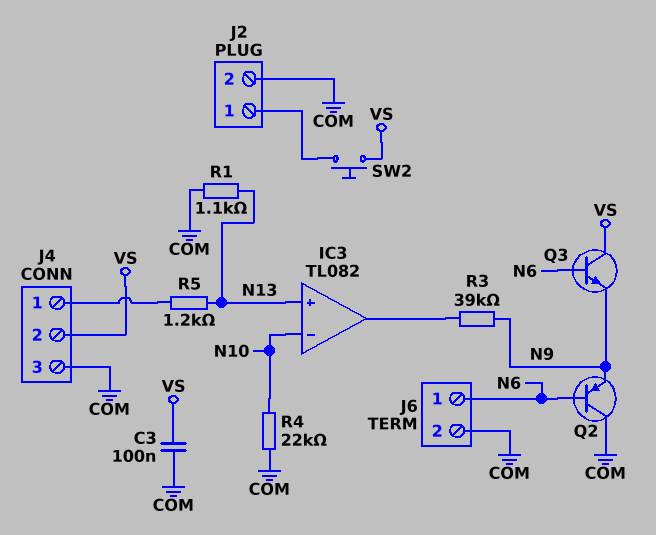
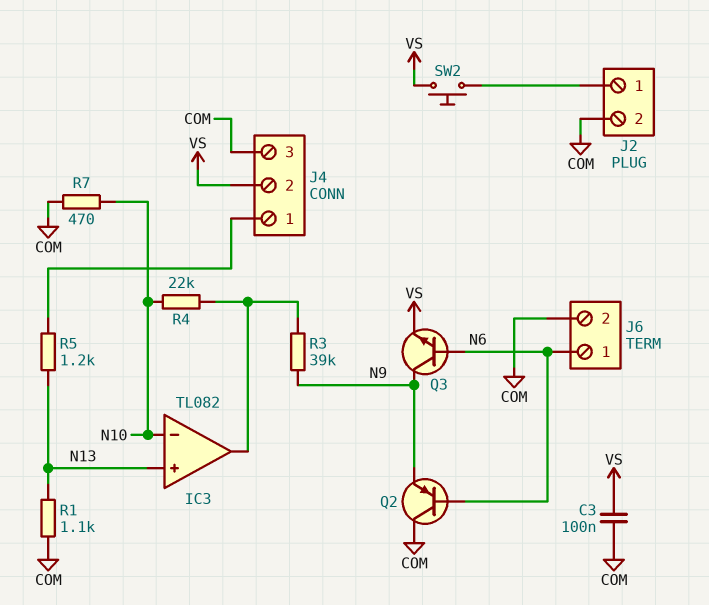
Q3: NPN (B N6, C VS, E N9) -> NPN (B N6, C N9, E VS)
R4: 22k (COM, N10) -> 22k (IC3/out, N10)
R7: none -> 470 (COM, N10)

